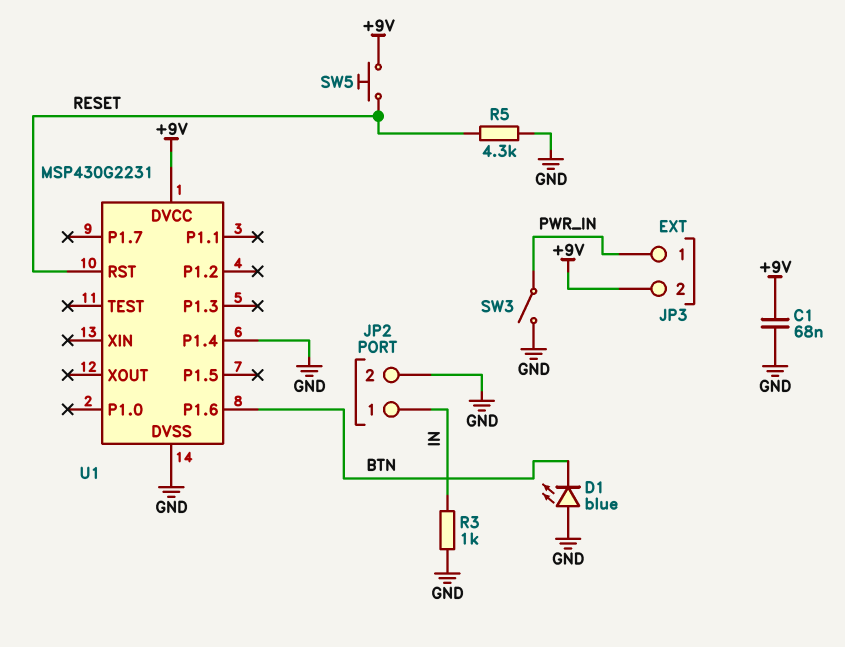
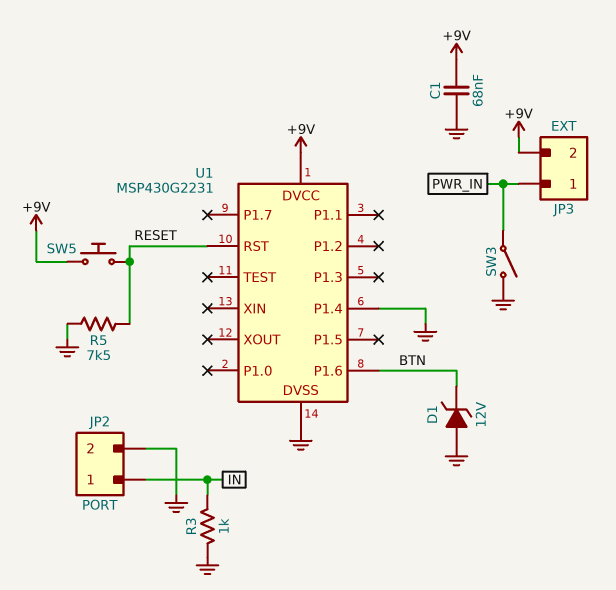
D1: LED blue (A GND, K BTN) -> zener 12V (A GND, K BTN)
R5: 4.3k (GND, RESET) -> 7.5k (GND, RESET)

